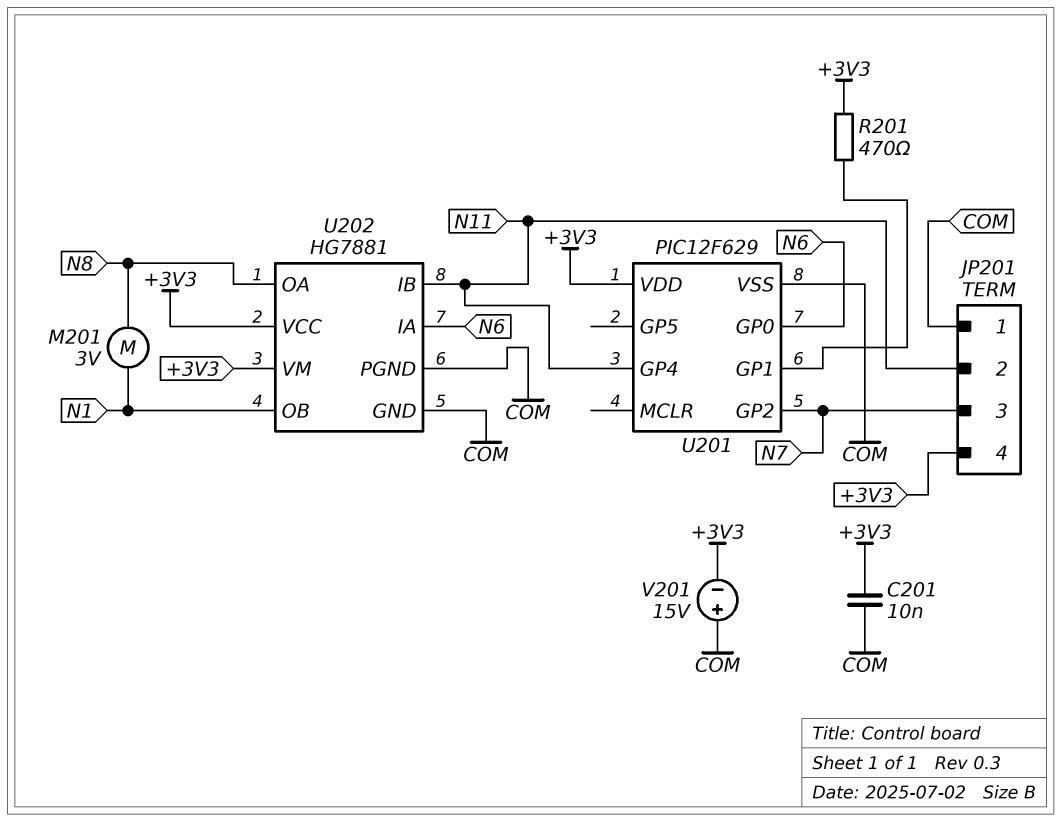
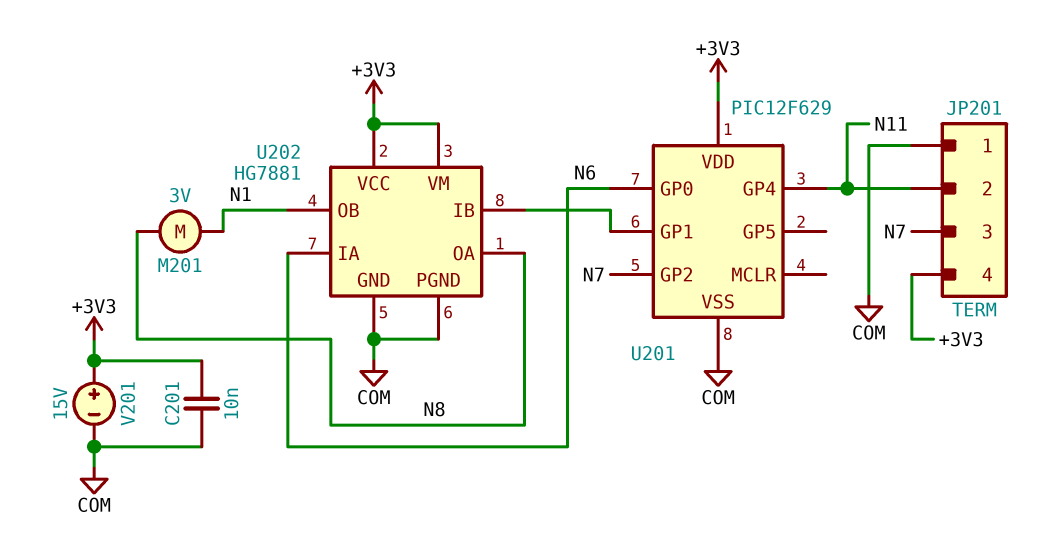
R201: 470 (+3V3, U201/GP1) -> none
U202 pin IB: N11 -> U201/GP1
V201: 15V (plus COM, minus +3V3) -> 15V (plus +3V3, minus COM)

